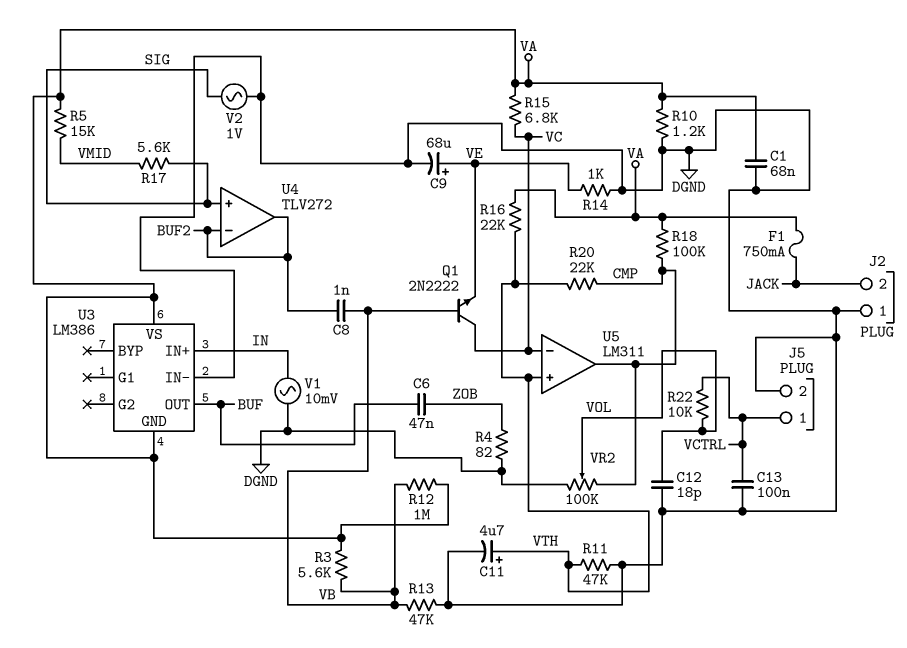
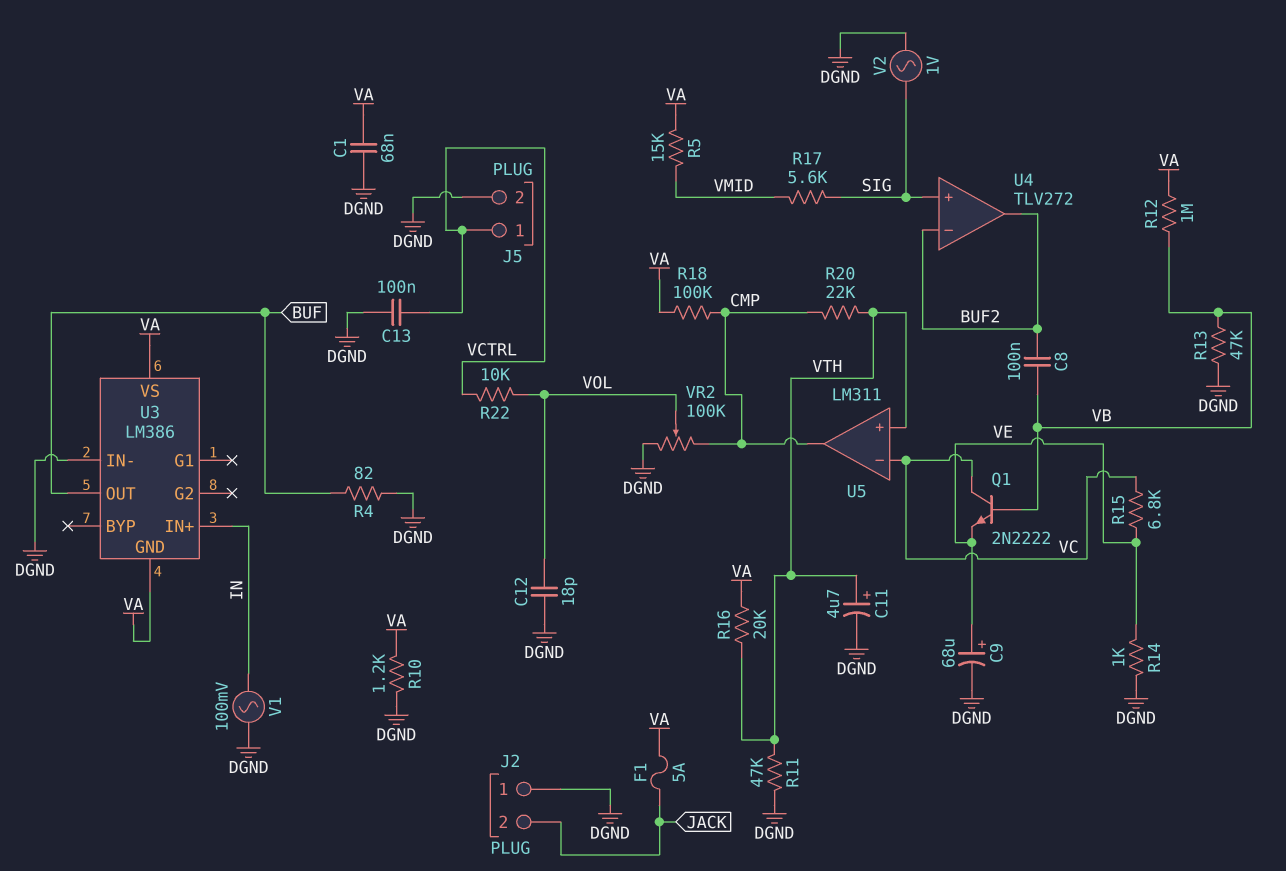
C6: 47nF (BUF, ZOB) -> none
C8: 1nF (BUF2, VB) -> 100nF (BUF2, VB)
F1: 750mA (JACK, VA) -> 5A (JACK, VA)
R3: 5.6k (VA, VB) -> none
R4: 82 (DGND, ZOB) -> 82 (BUF, DGND)
R15: 6.8k (VA, VC) -> 6.8k (VC, VE)
R16: 22k (VA, VTH) -> 20k (VA, VTH)
V1: AC 10mV (DGND, IN) -> AC 100mV (DGND, IN)

